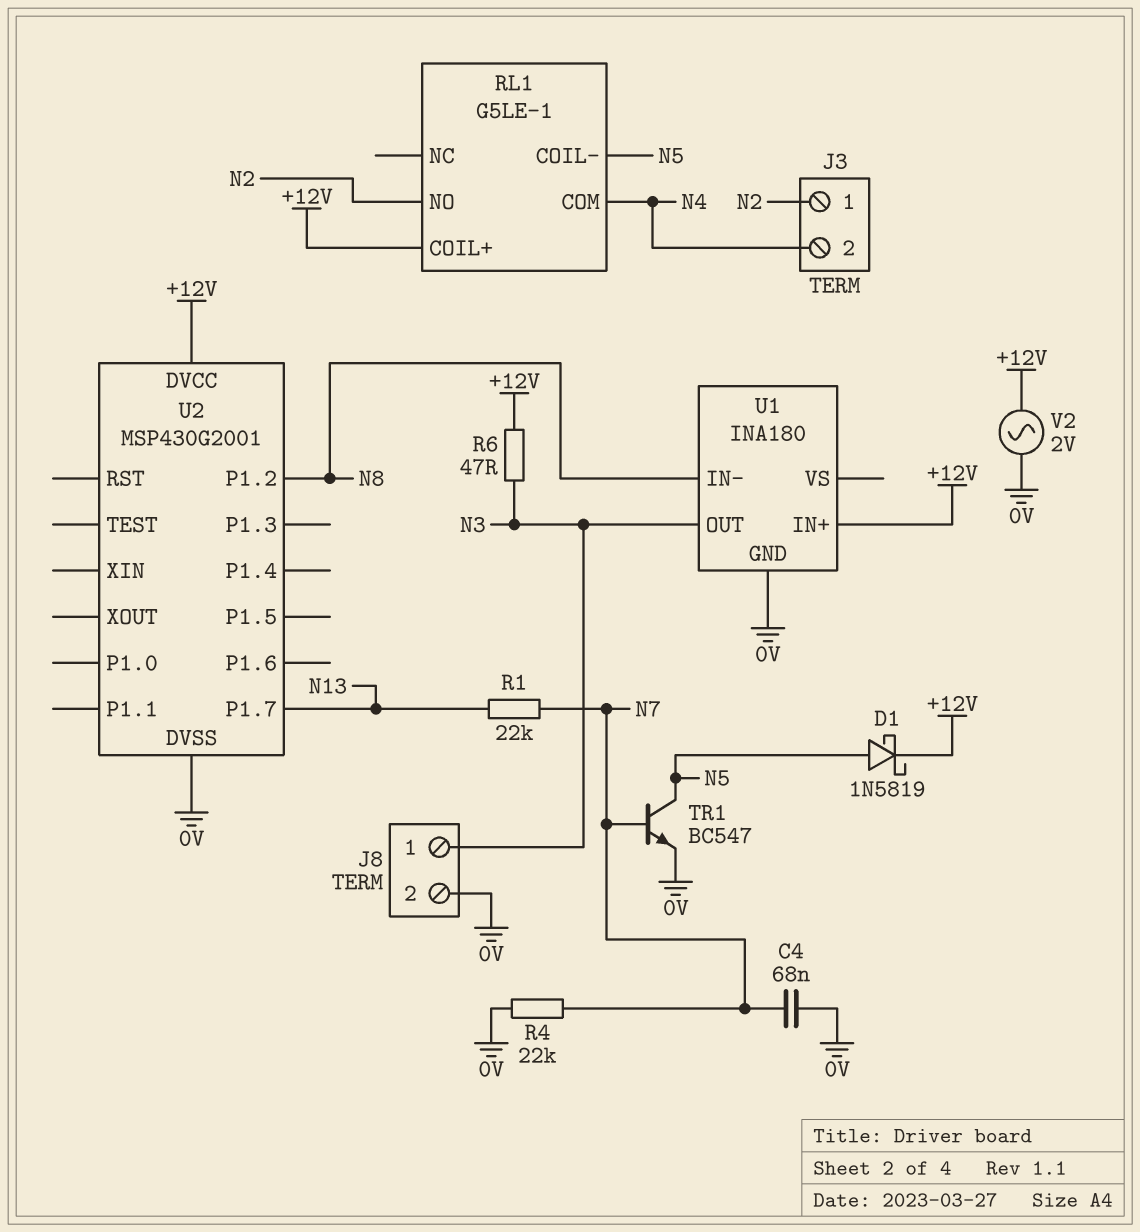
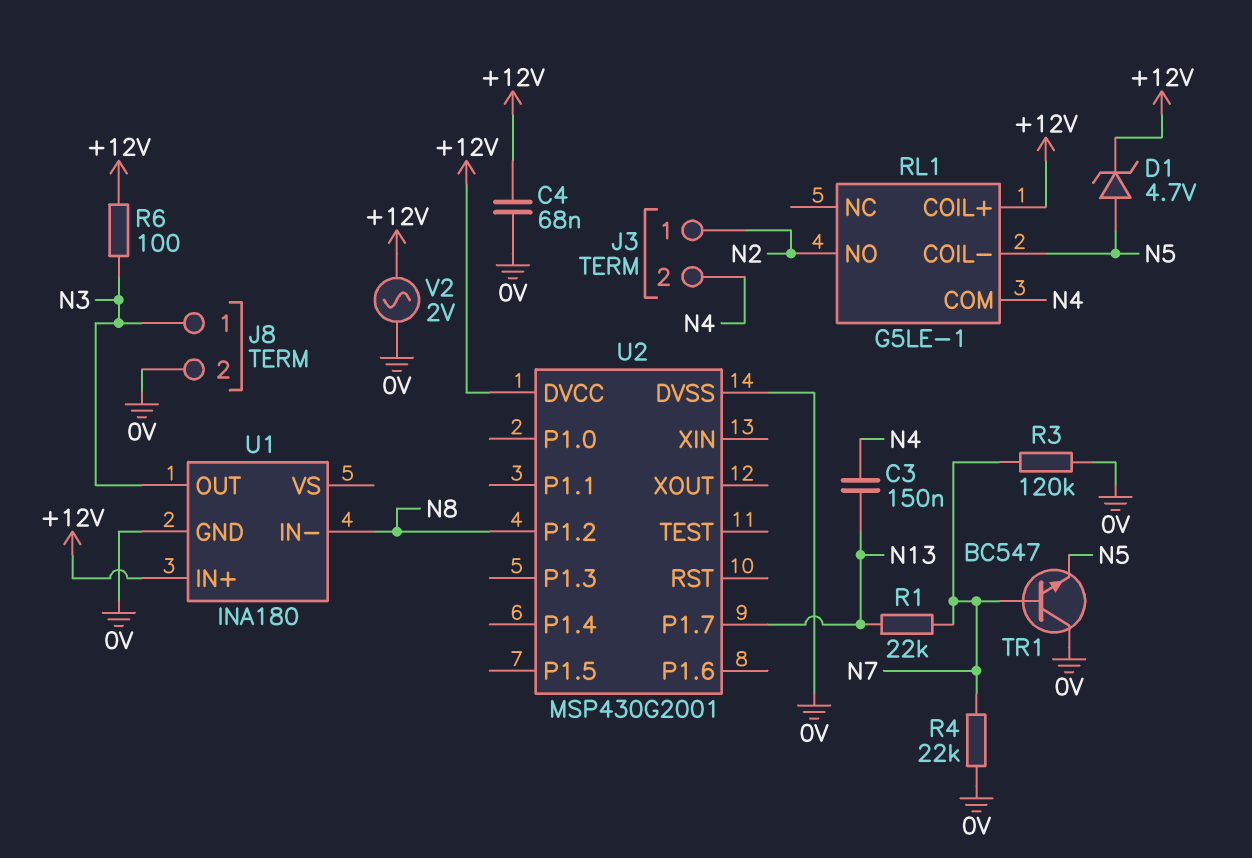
C3: none -> 150nF (N4, N13)
C4: 68nF (0V, N7) -> 68nF (+12V, 0V)
D1: schottky 1N5819 (A N5, K +12V) -> zener 4.7V (A N5, K +12V)
R3: none -> 120k (0V, N7)
R6: 47 (+12V, N3) -> 100 (+12V, N3)
TR1: NPN BC547 (B N7, C N5, E 0V) -> NPN BC547 (B N7, C 0V, E N5)

